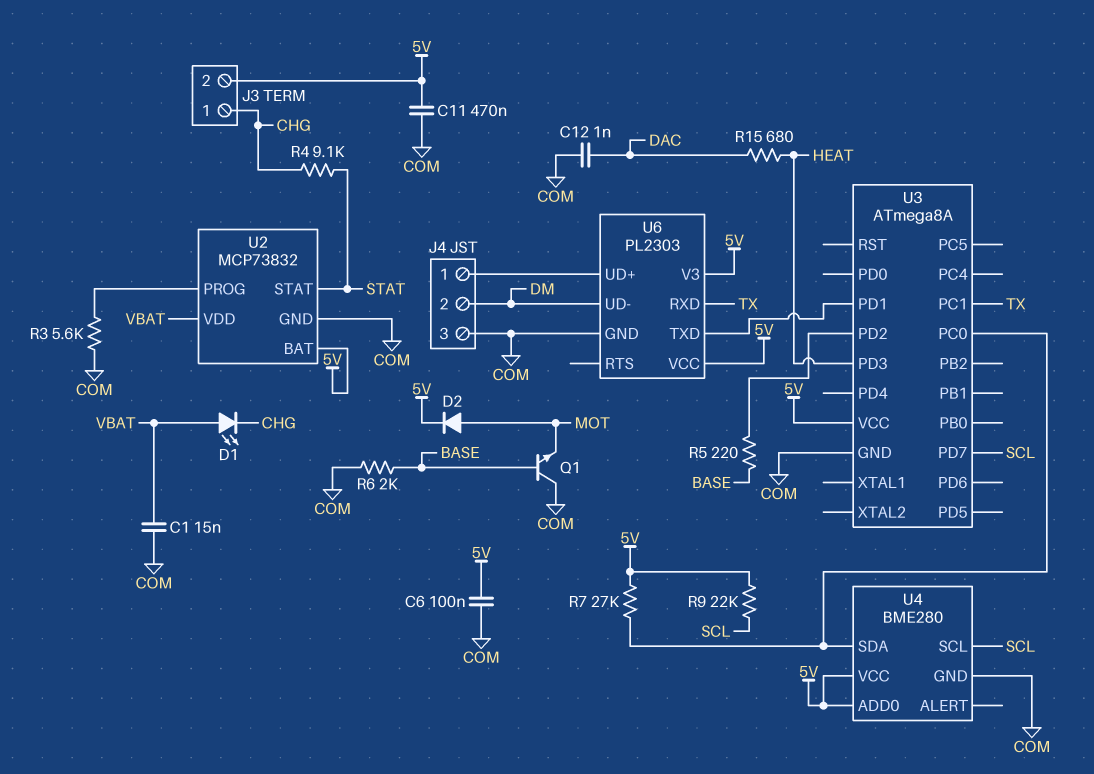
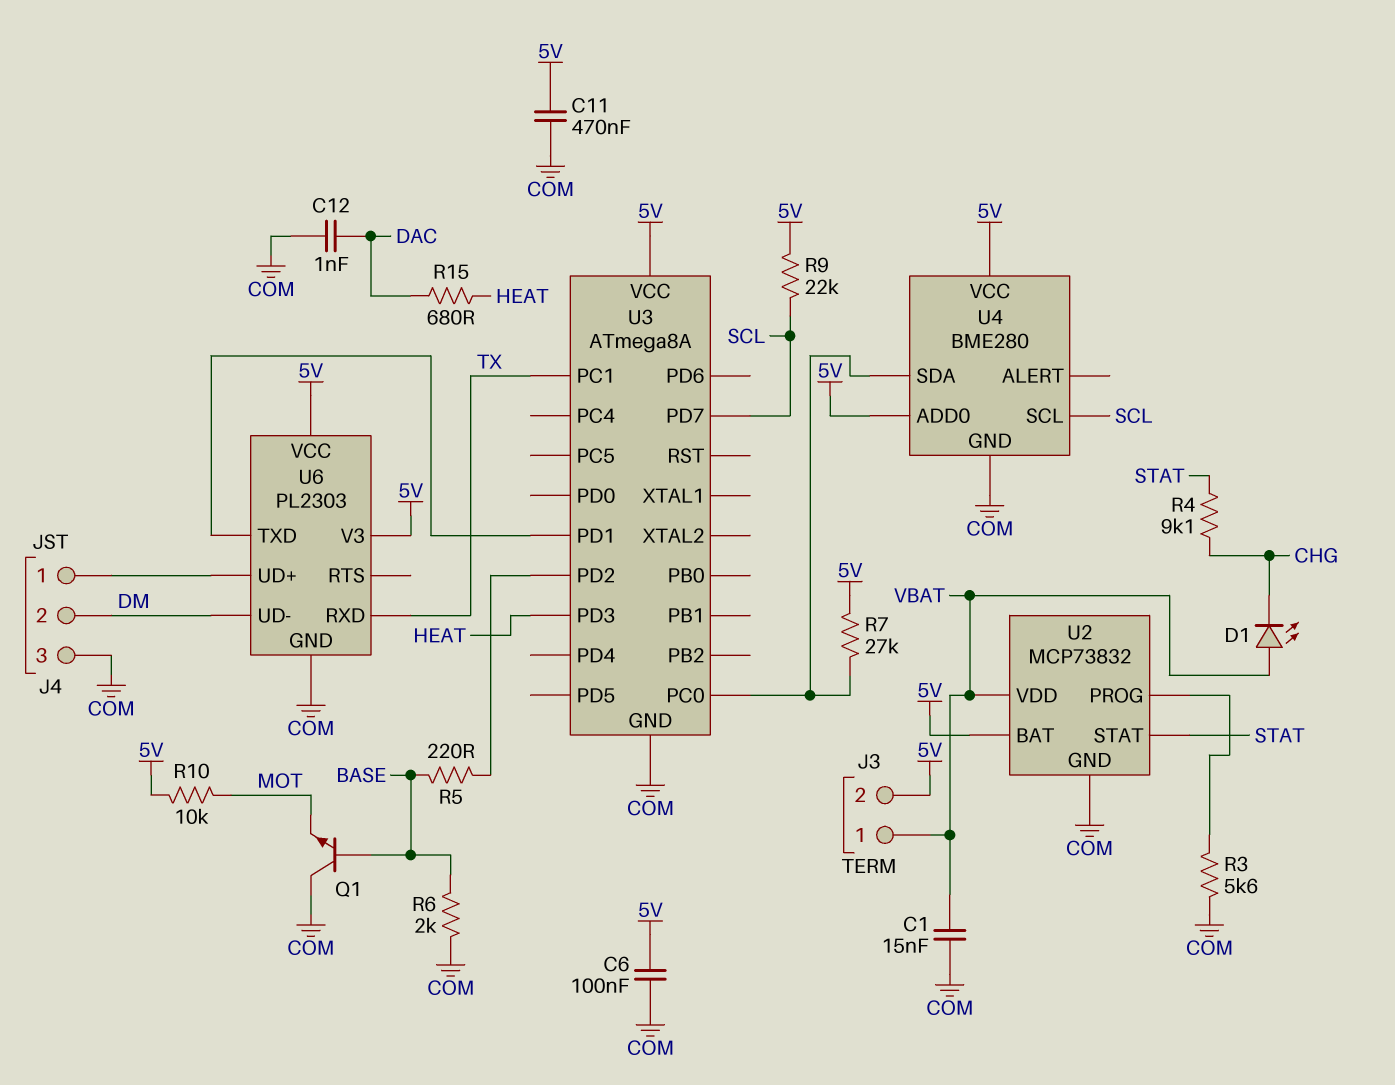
D2: diode (A MOT, K 5V) -> none
J3 pin 1: CHG -> VBAT
R10: none -> 10k (5V, MOT)

